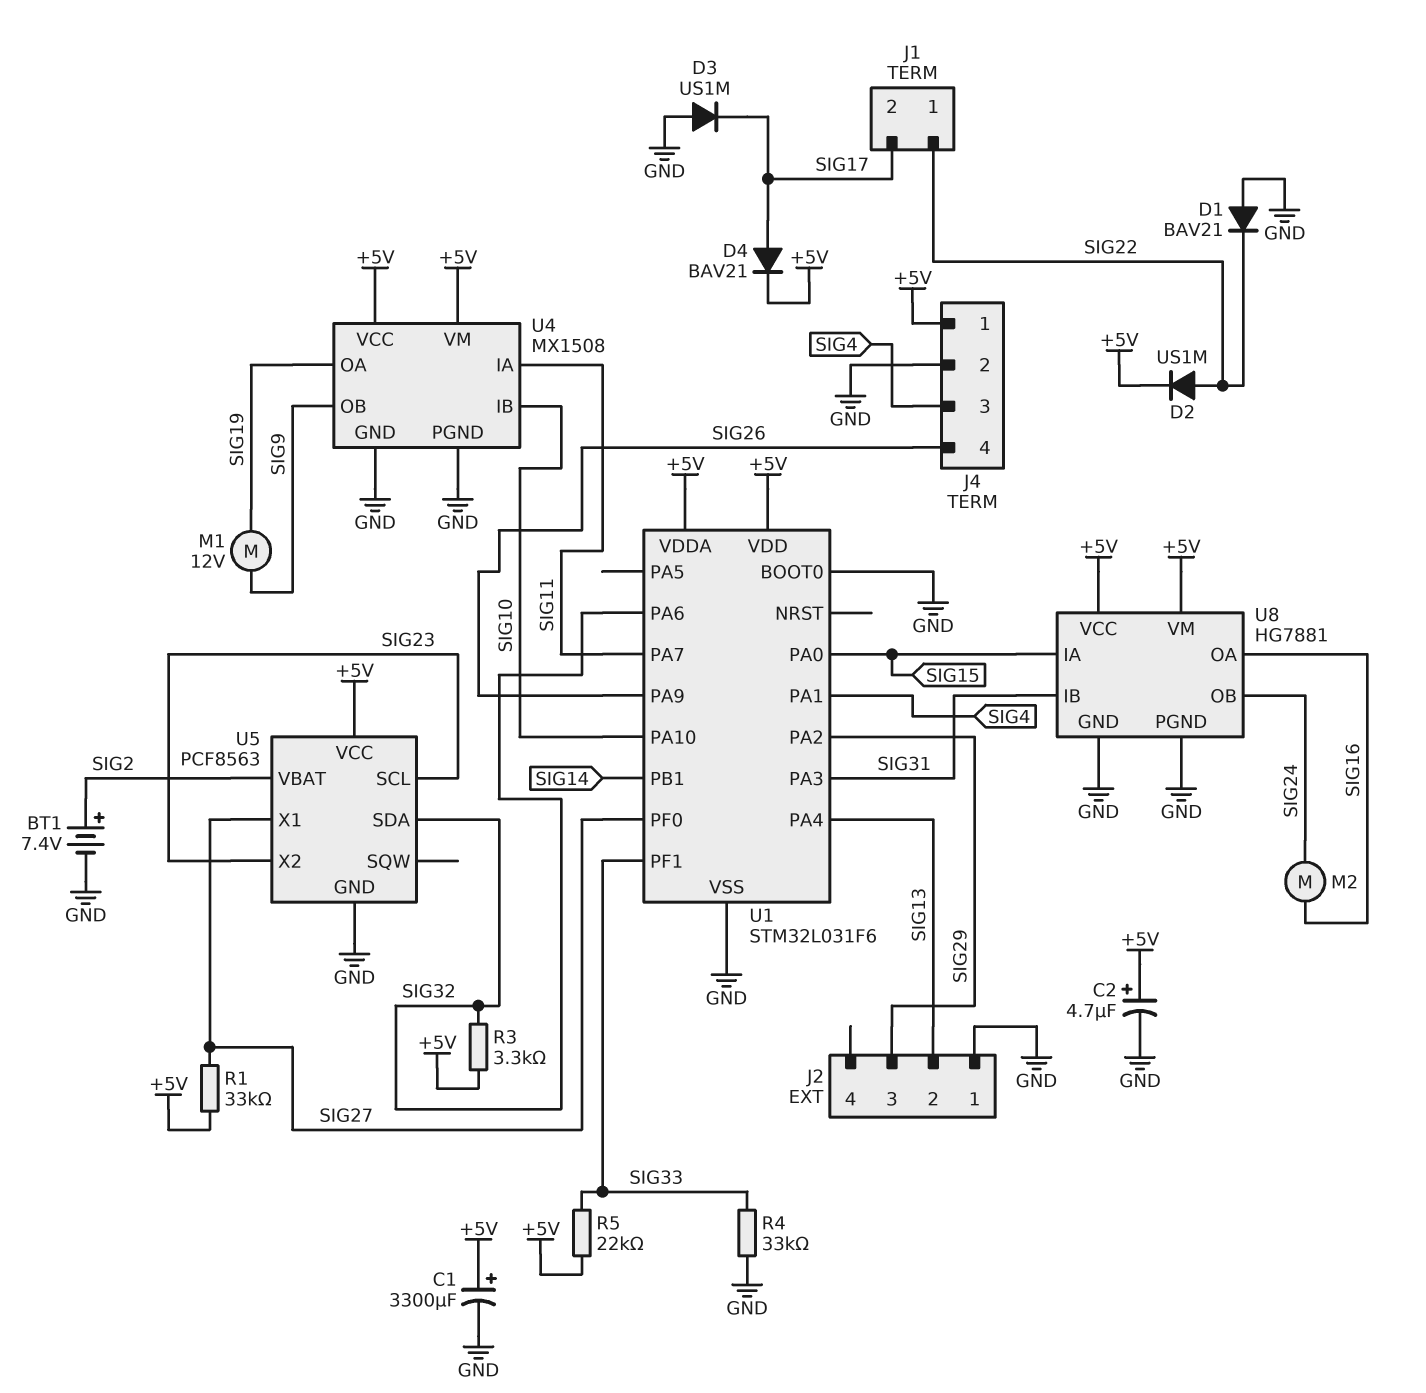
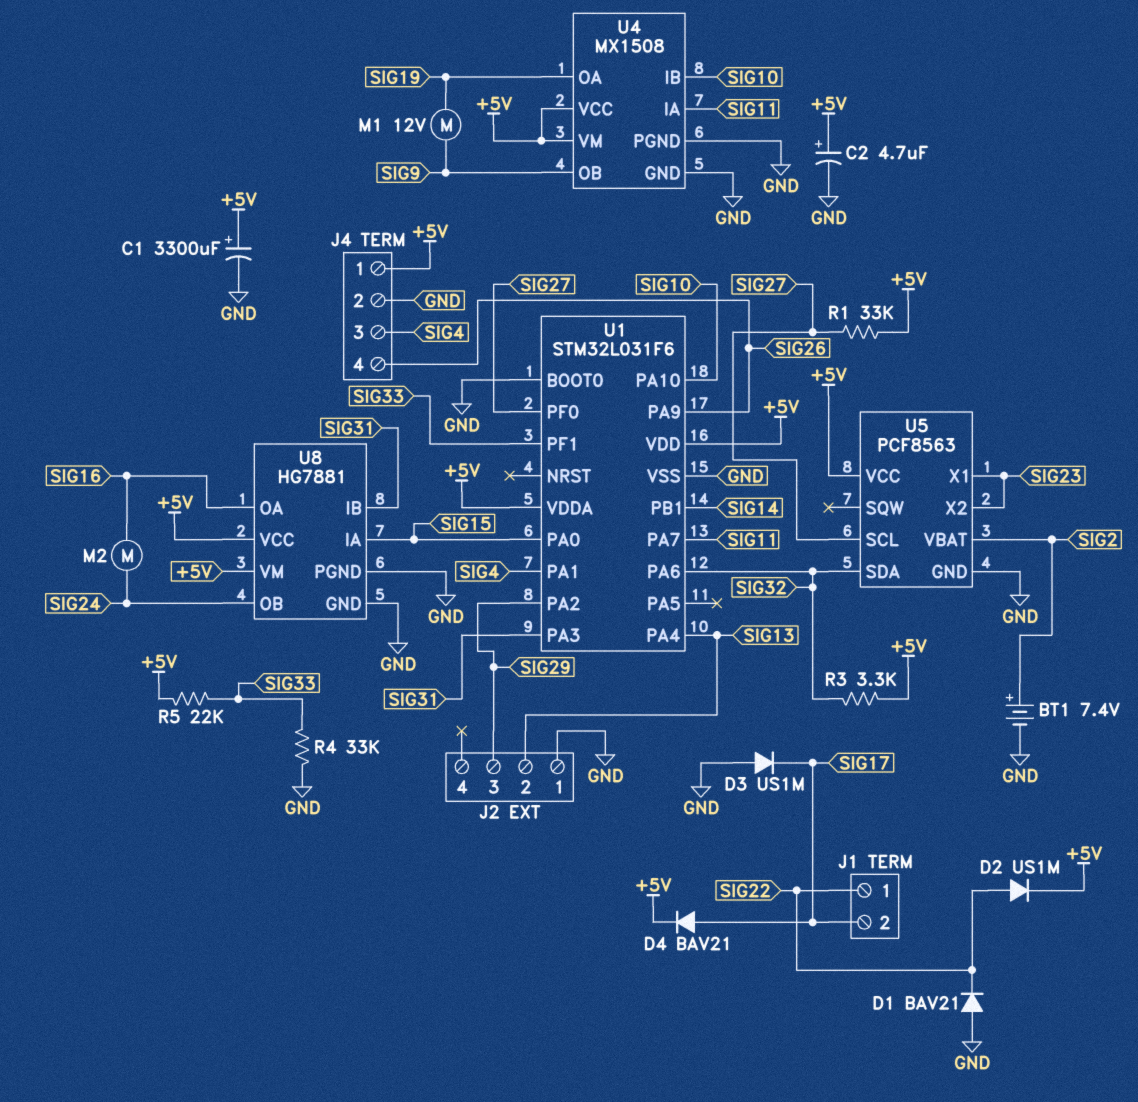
U5 pin SCL: SIG23 -> SIG27
U5 pin X1: SIG27 -> SIG23

